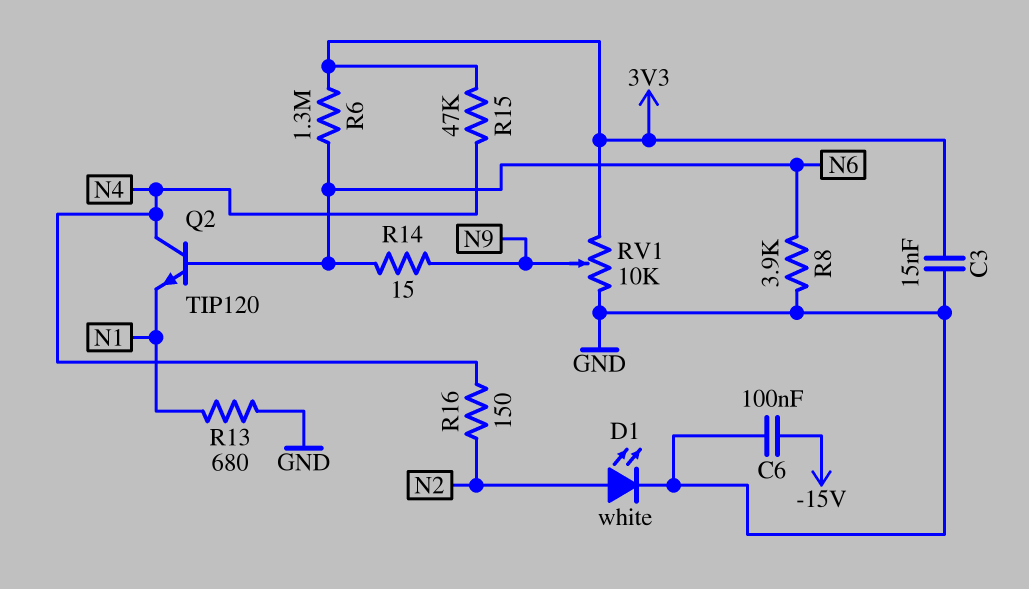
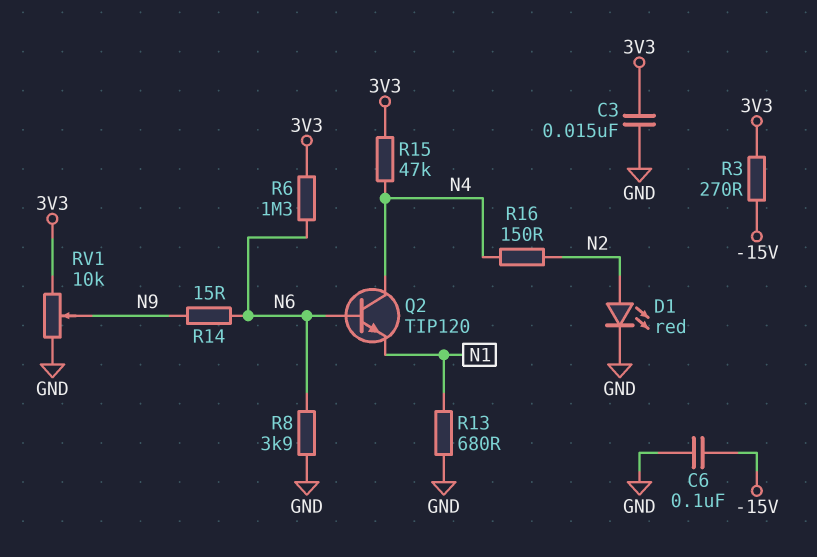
D1: LED white (A N2, K GND) -> LED red (A N2, K GND)
R3: none -> 270 (-15V, 3V3)

